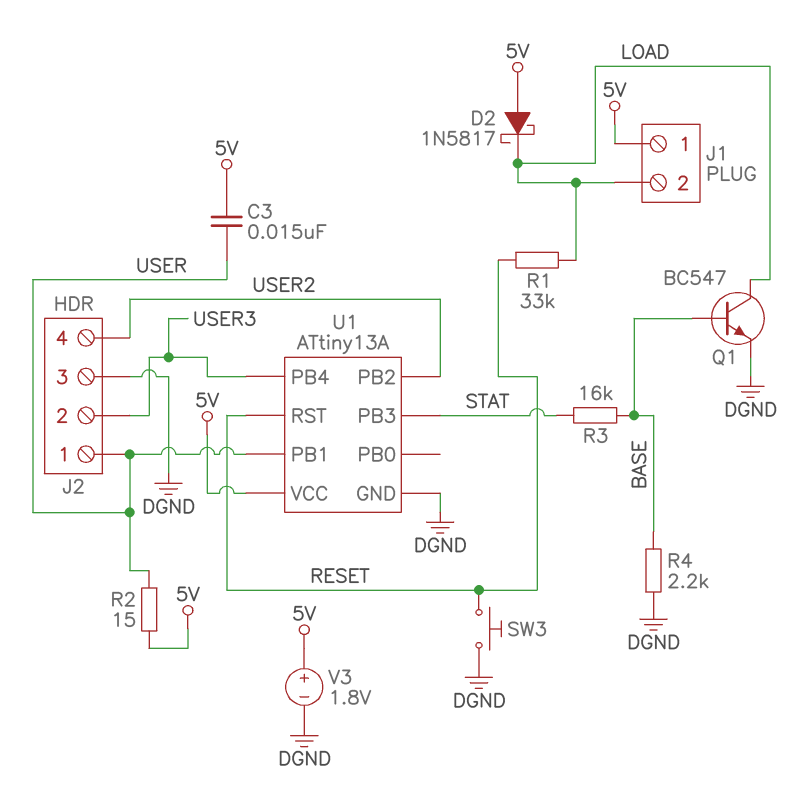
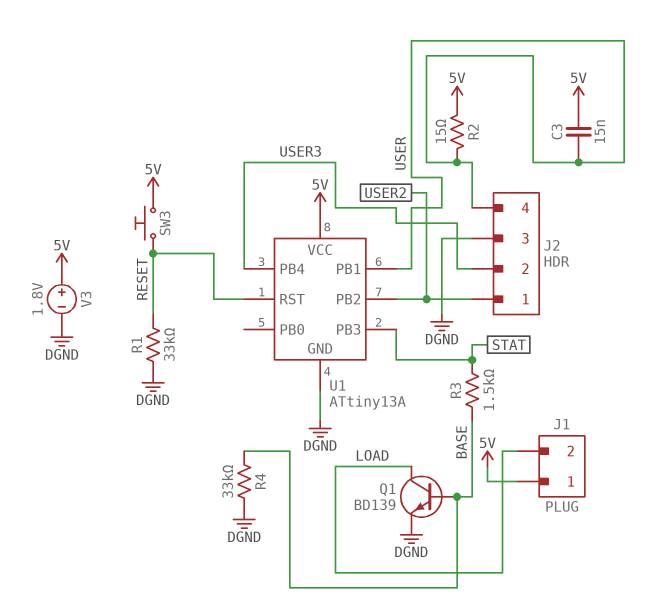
D2: schottky 1N5817 (A 5V, K LOAD) -> none
J2 pin 1: USER -> USER2
J2 pin 4: USER2 -> USER
Q1: NPN BC547 (B BASE, C LOAD, E DGND) -> NPN BD139 (B BASE, C LOAD, E DGND)
R1: 33k (LOAD, RESET) -> 33k (DGND, RESET)
R3: 16k (BASE, STAT) -> 1.5k (BASE, STAT)
R4: 2.2k (BASE, DGND) -> 33k (BASE, DGND)
SW3: button (DGND, RESET) -> button (5V, RESET)

